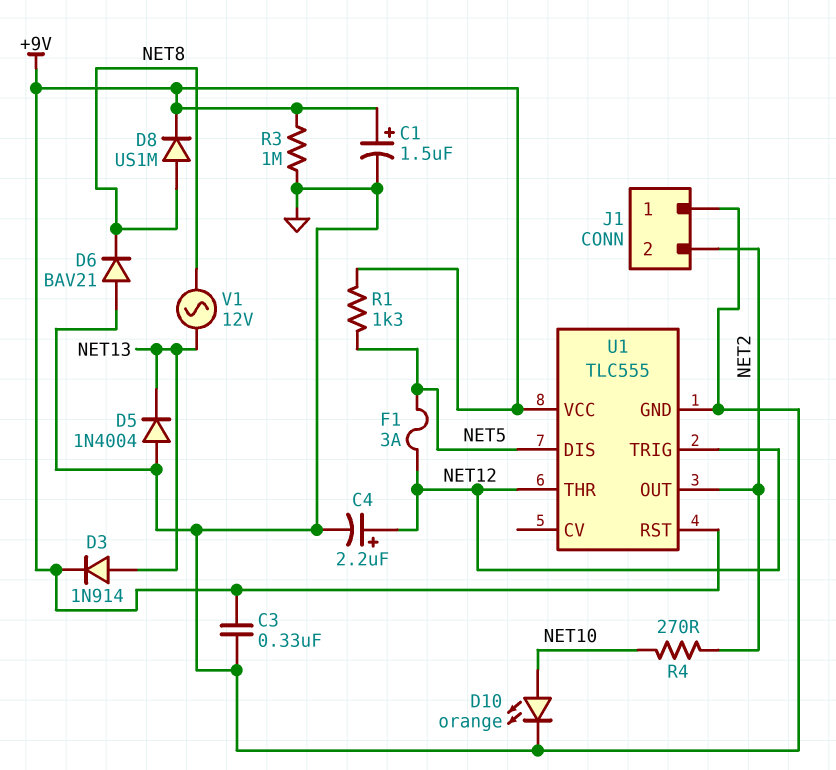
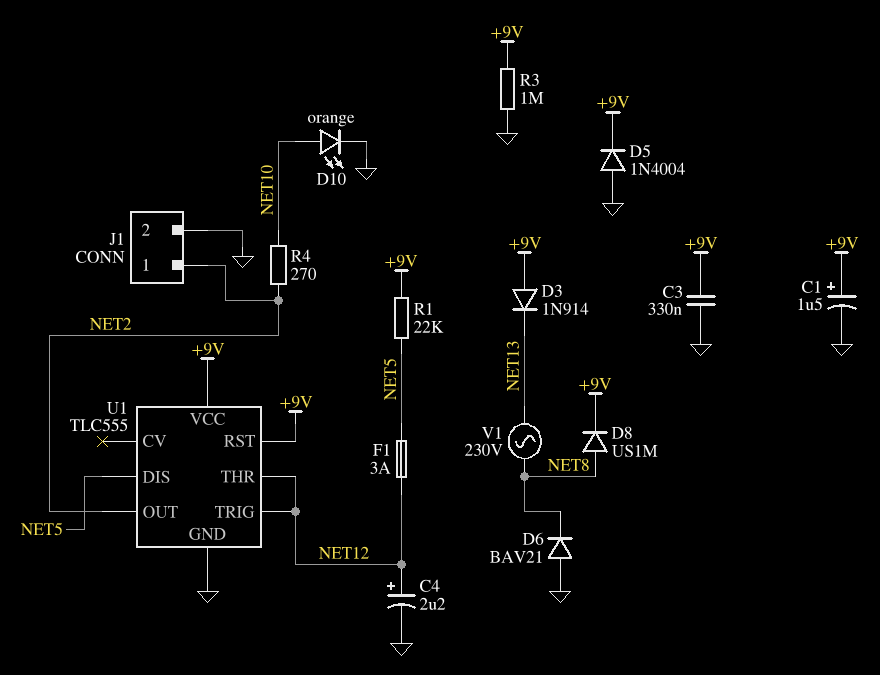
D3: diode 1N914 (A NET13, K +9V) -> diode 1N914 (A +9V, K NET13)
D5: diode 1N4004 (A GND, K NET13) -> diode 1N4004 (A GND, K +9V)
J1 pin 1: GND -> NET2
J1 pin 2: NET2 -> GND
R1: 1.3k (+9V, NET5) -> 22k (+9V, NET5)
V1: AC 12V (NET8, NET13) -> AC 230V (NET8, NET13)

